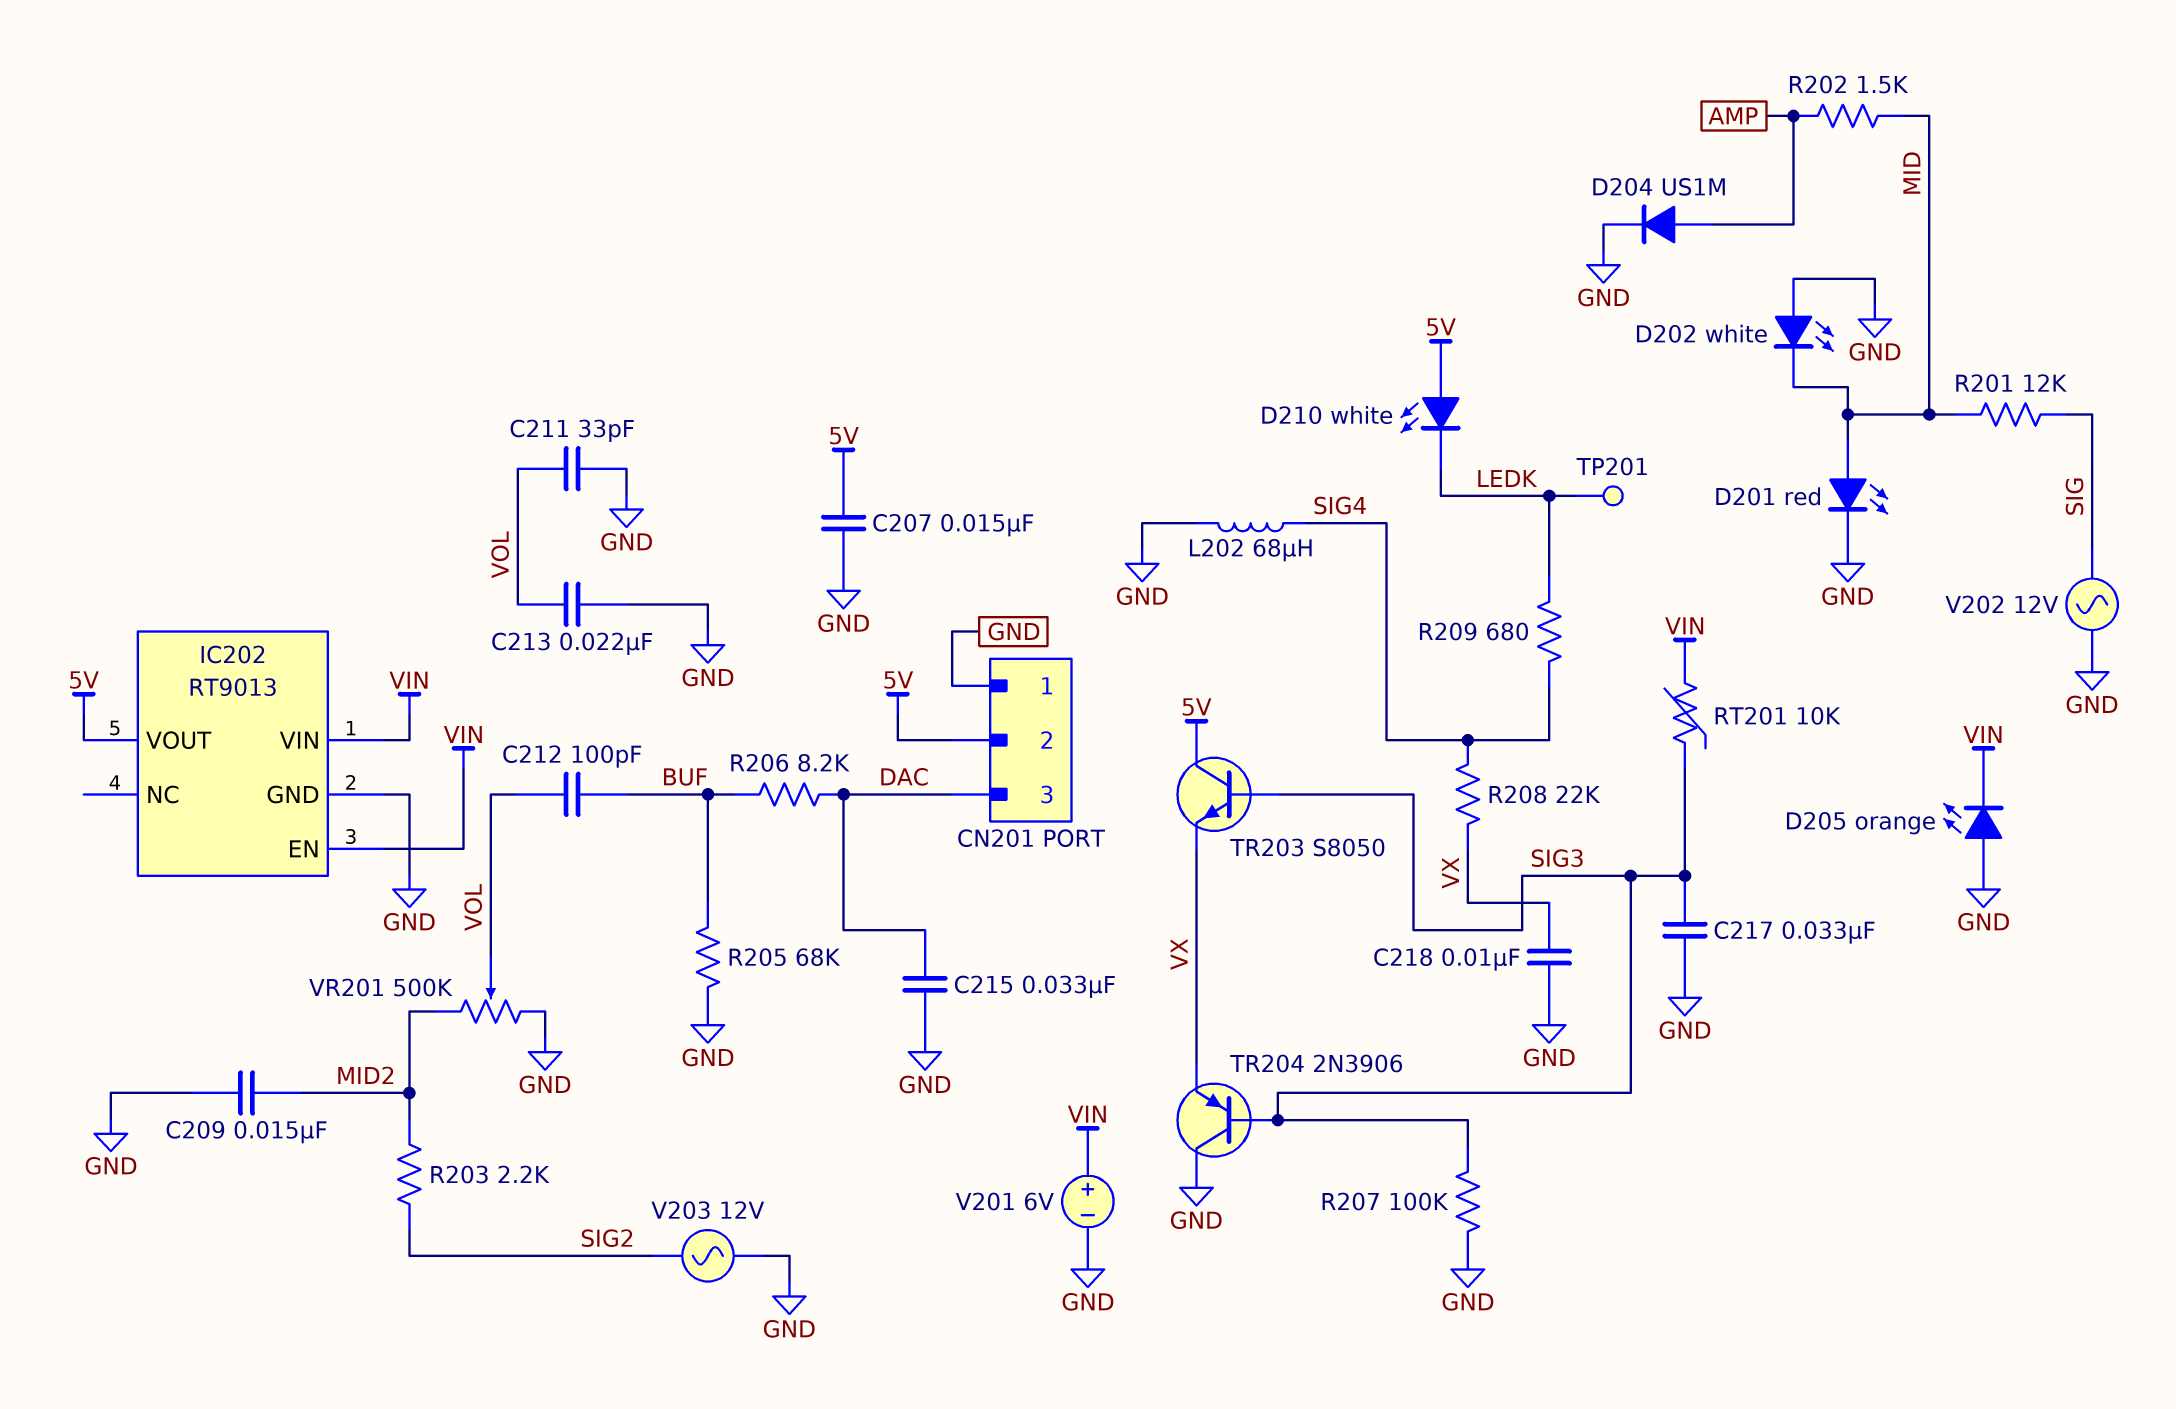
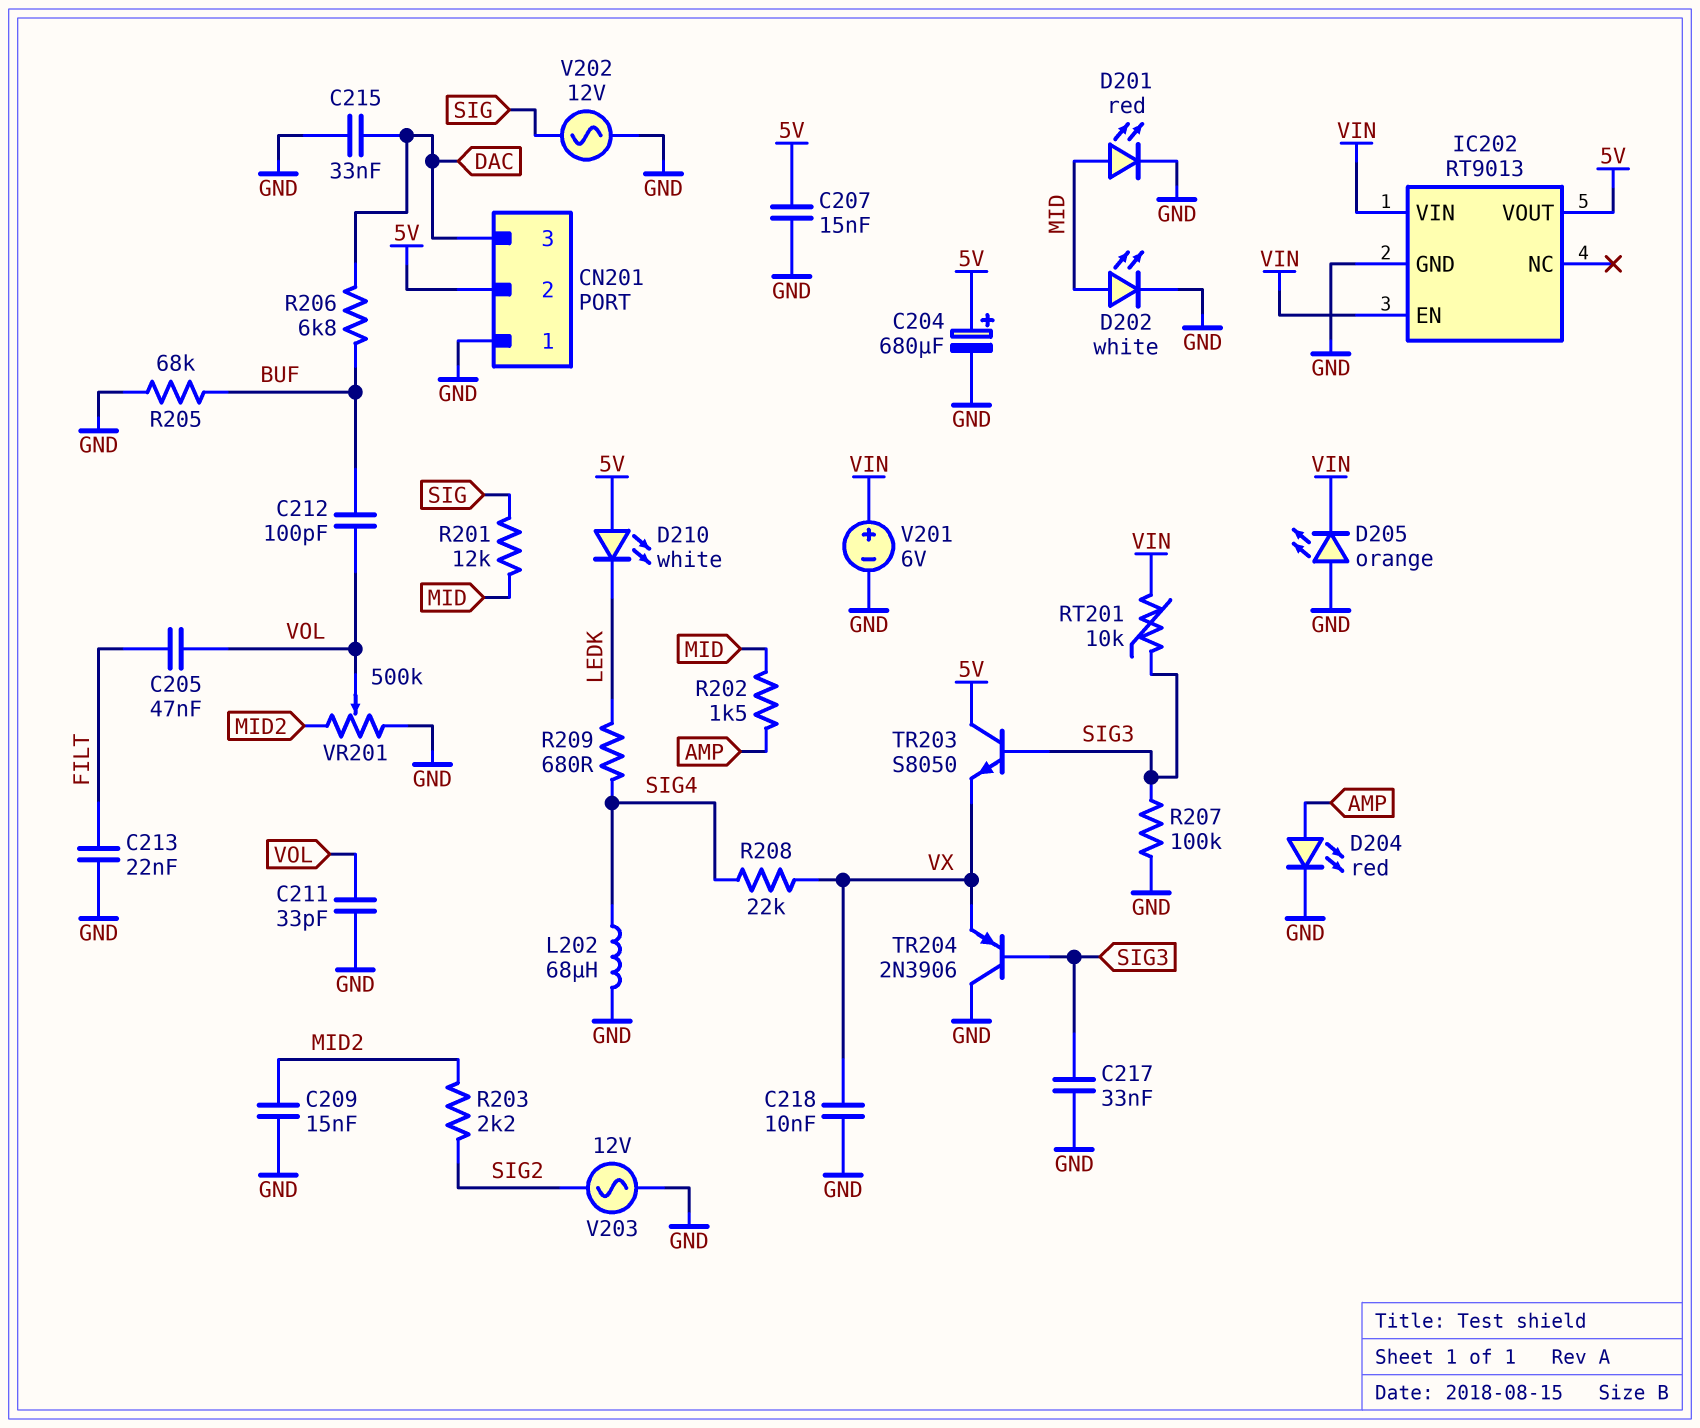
C204: none -> 680uF (plus 5V, minus GND)
C205: none -> 47nF (FILT, VOL)
C213: 22nF (GND, VOL) -> 22nF (FILT, GND)
D202: LED white (A GND, K MID) -> LED white (A MID, K GND)
D204: diode US1M (A AMP, K GND) -> LED red (A AMP, K GND)
R206: 8.2k (BUF, DAC) -> 6.8k (BUF, DAC)
TP201: test point (LEDK) -> none

